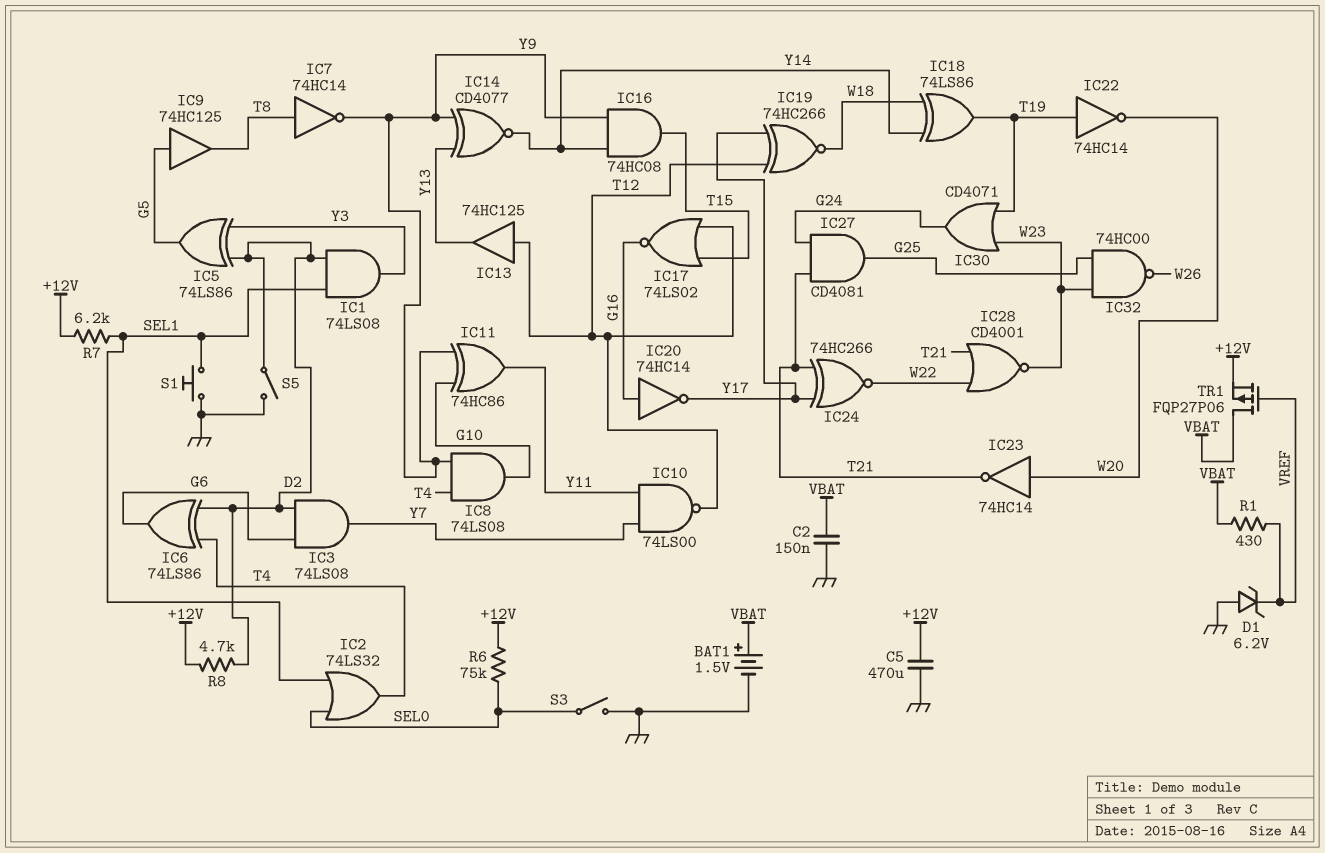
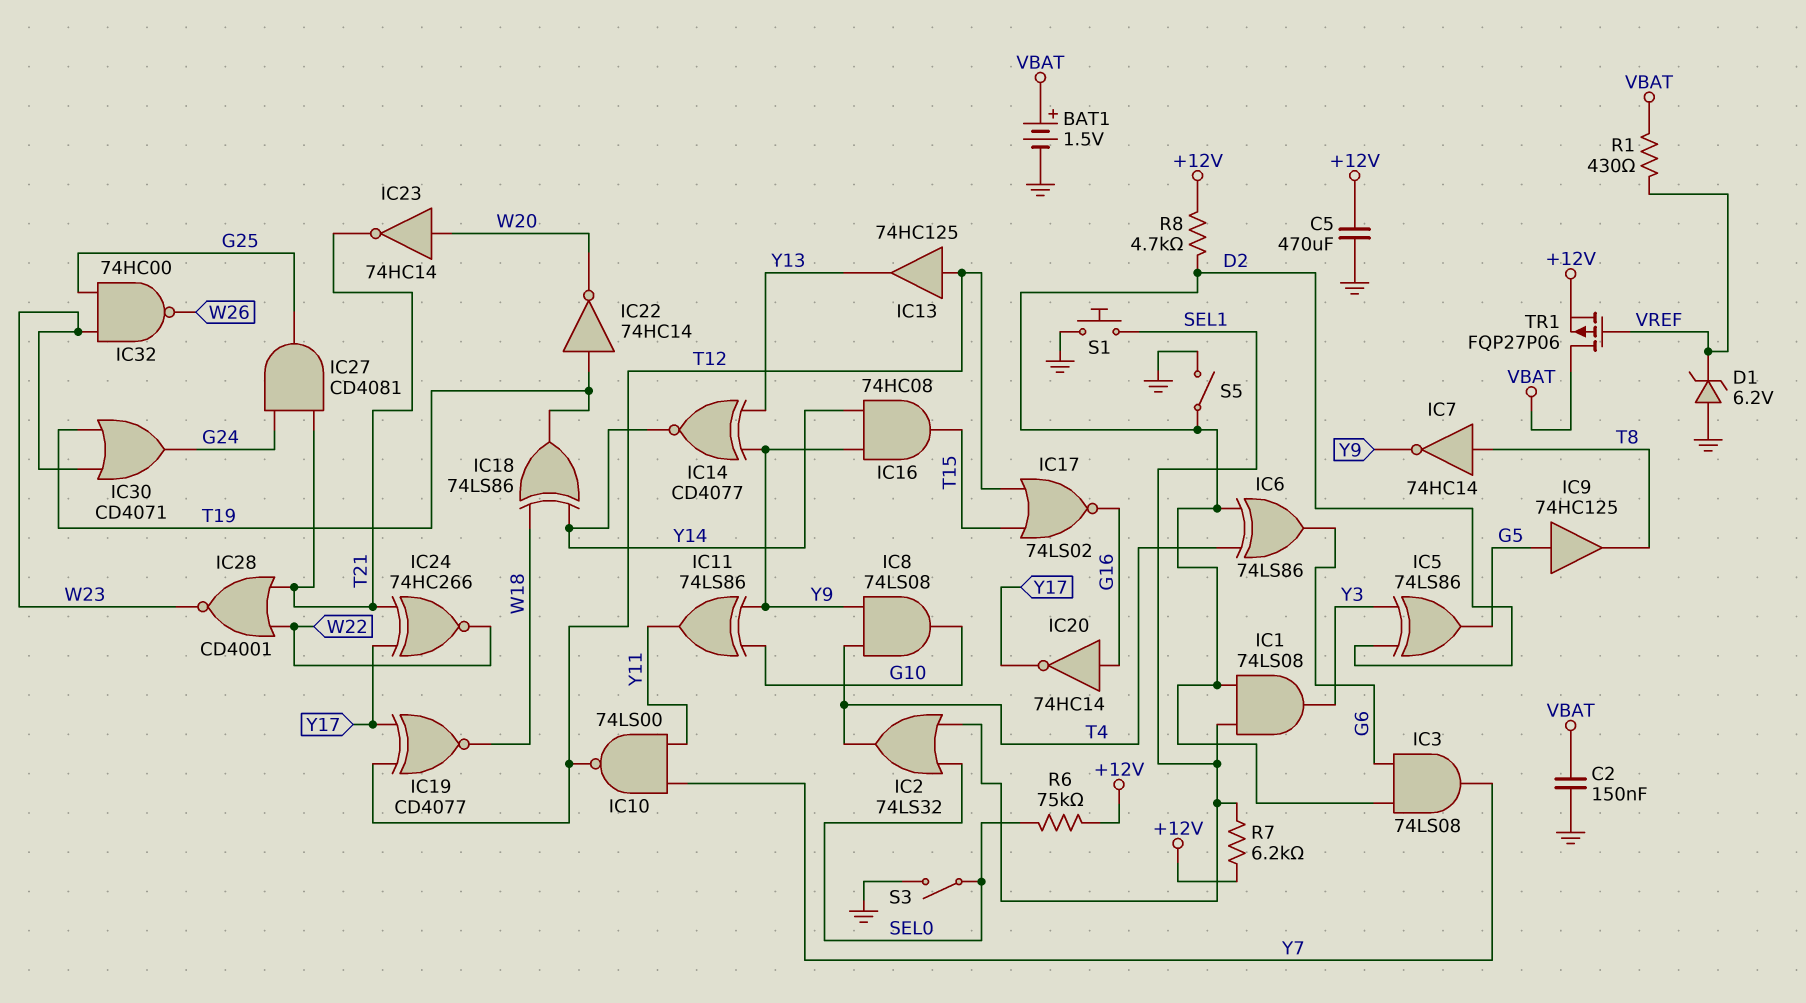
IC11: XOR 74HC86 (in G10, in Y9, out Y11) -> XOR 74LS86 (in G10, in Y9, out Y11)
IC19: XNOR 74HC266 (in T12, in Y17, out W18) -> XNOR CD4077 (in T12, in Y17, out W18)

